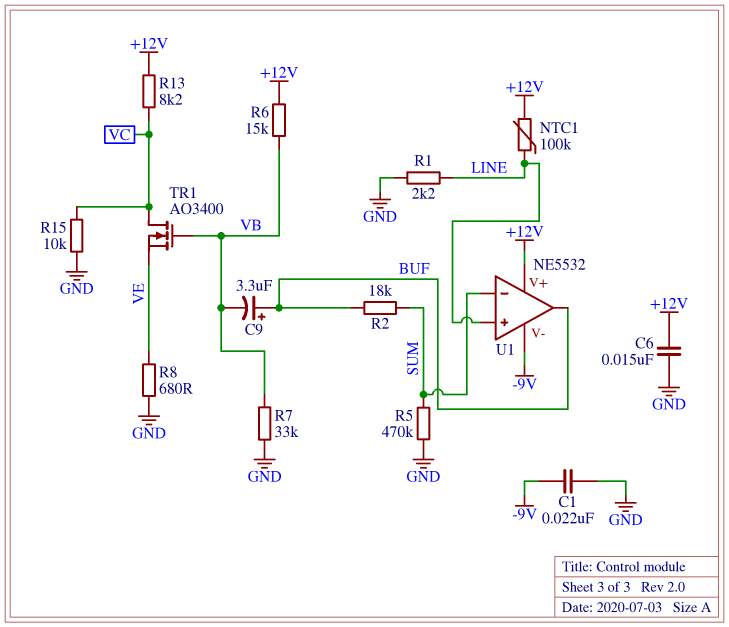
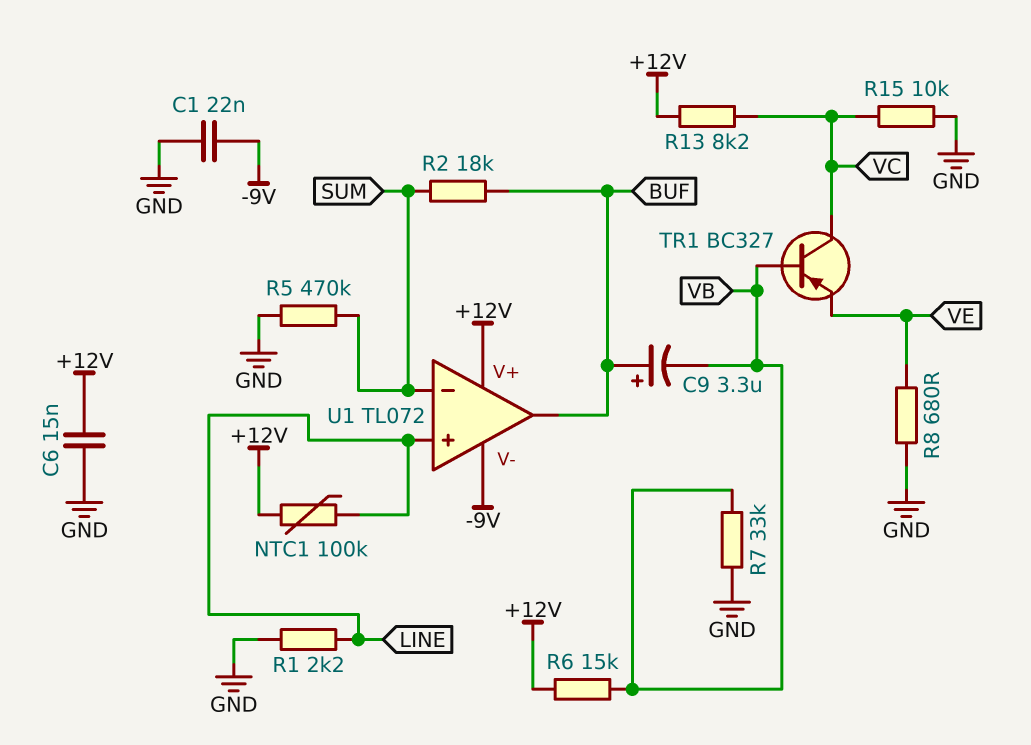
TR1: NMOS AO3400 (G VB, D VC, S VE) -> PNP BC327 (B VB, C VC, E VE)
U1: NE5532 -> TL072

